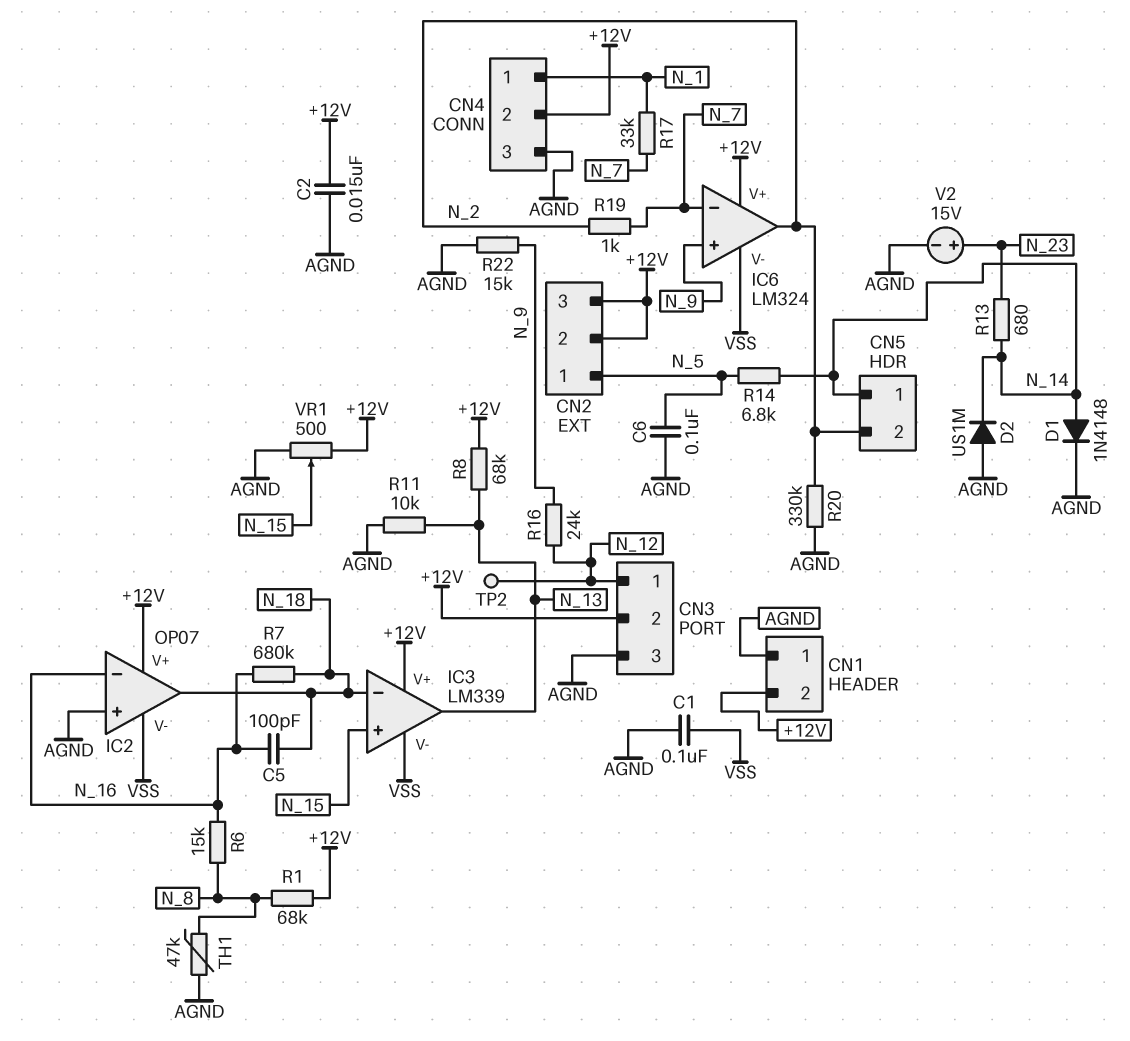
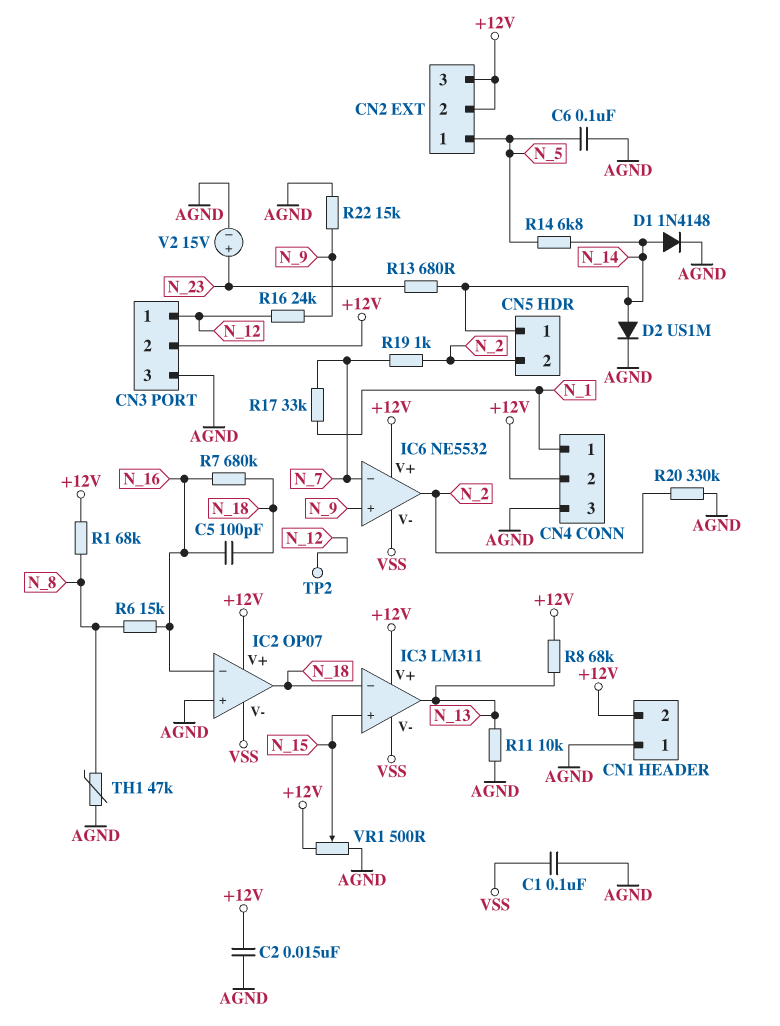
D2: diode US1M (A AGND, K N_14) -> diode US1M (A N_14, K AGND)
IC3: LM339 -> LM311
IC6: LM324 -> NE5532

